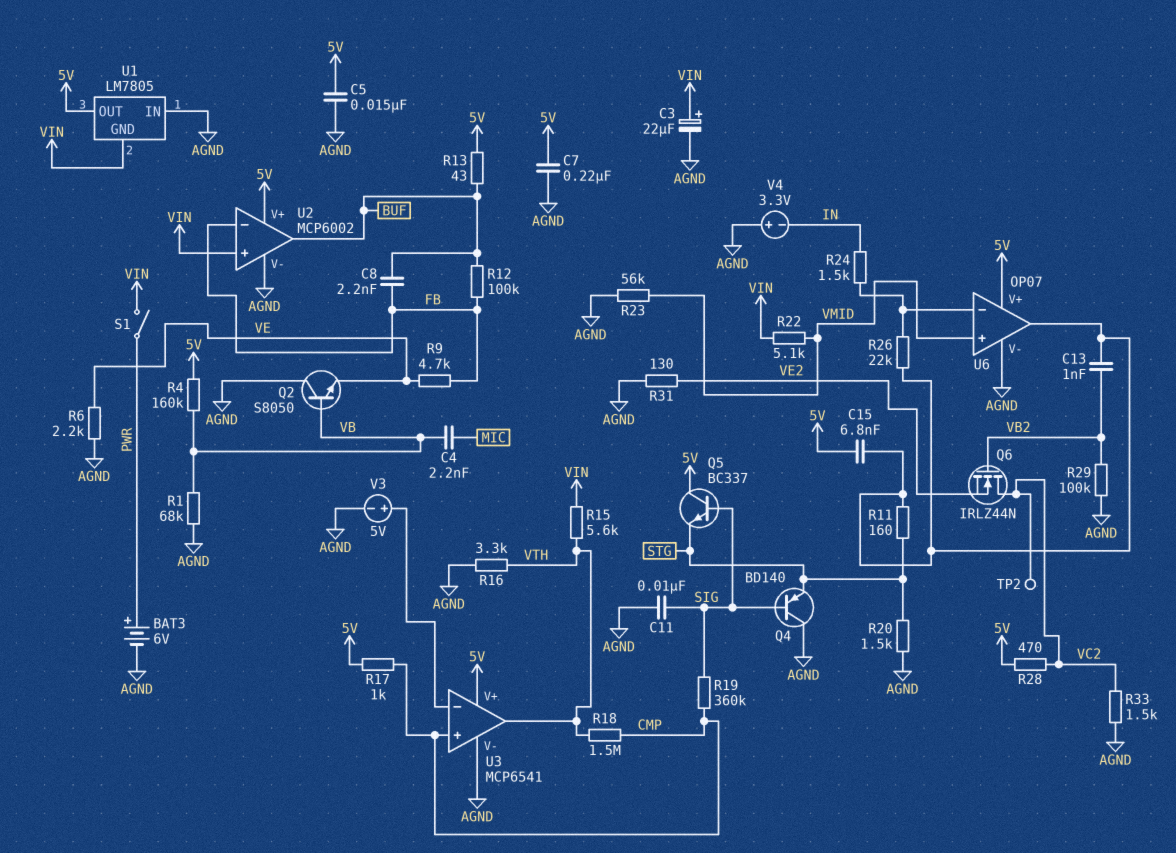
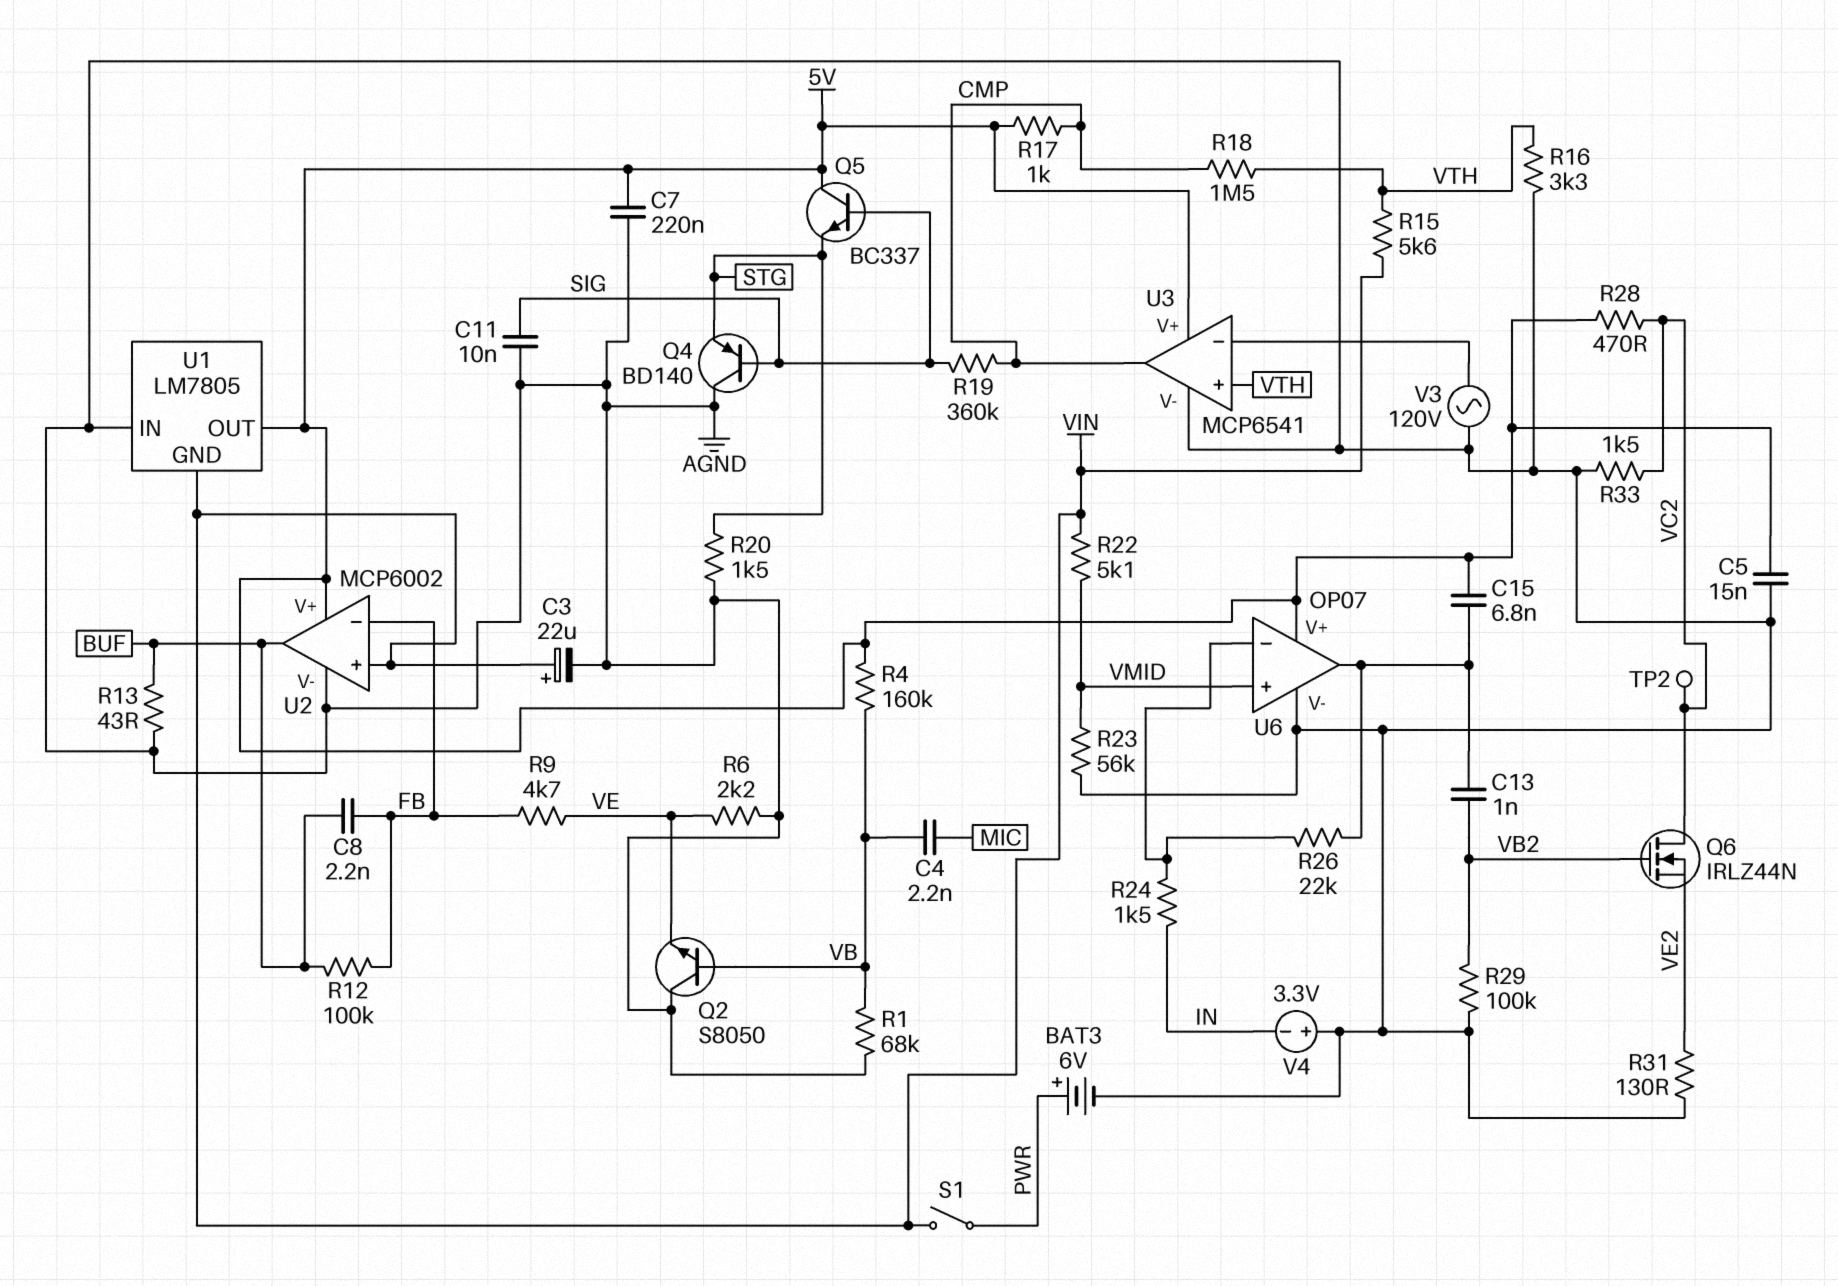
R11: 160 (STG, U6/out) -> none
R13: 43 (5V, BUF) -> 43 (AGND, BUF)
U3 pin in+: CMP -> VTH
U3 pin out: VTH -> CMP
V3: 5V (plus U3/in-, minus AGND) -> AC 120V (AGND, U3/in-)

